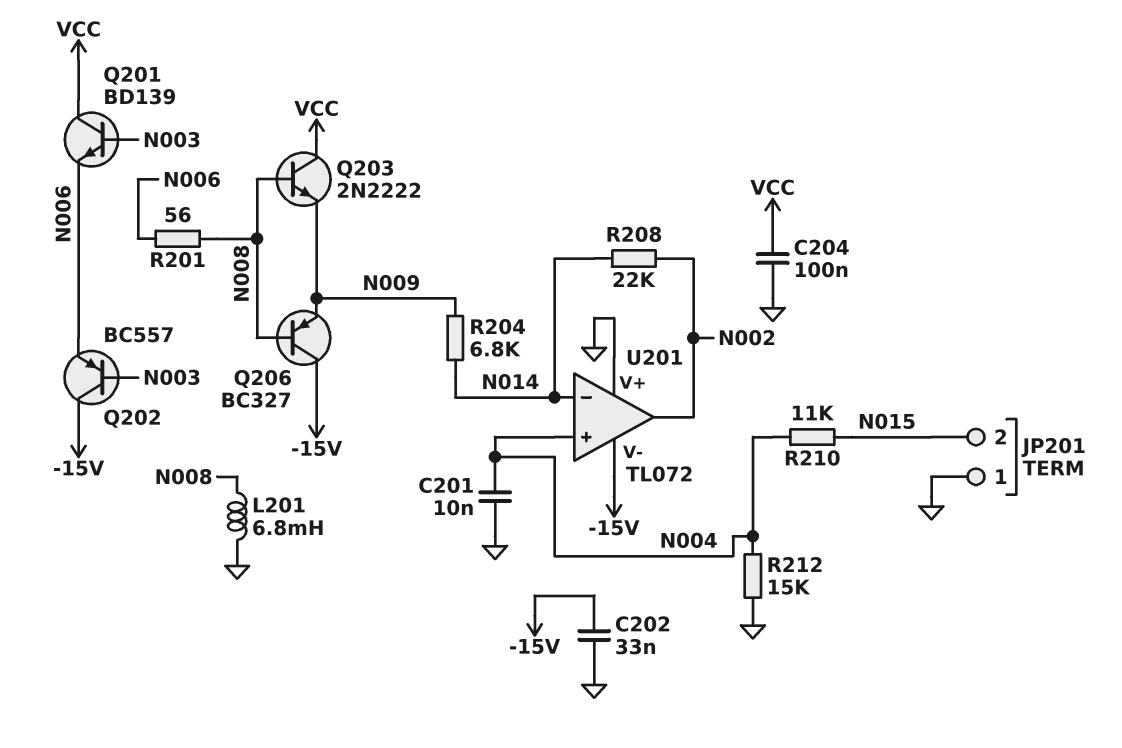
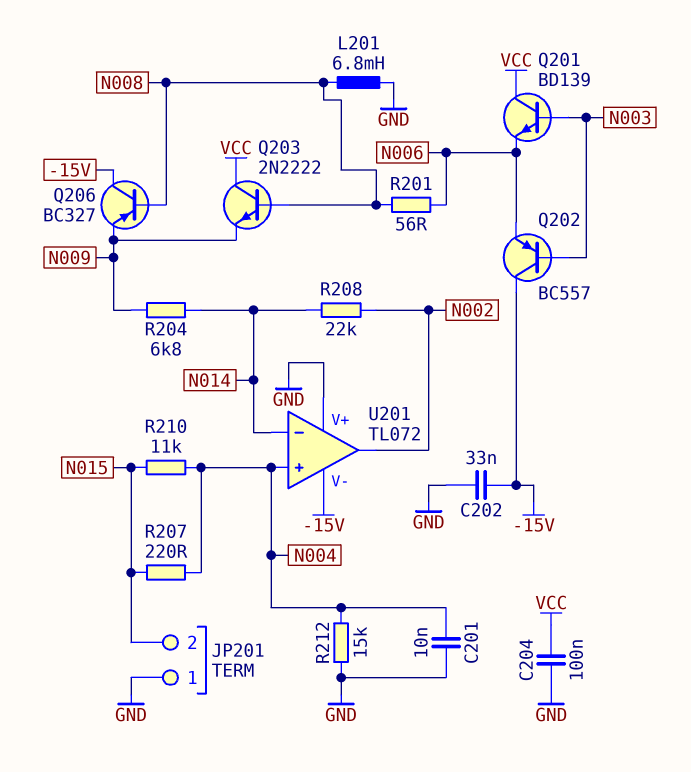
R207: none -> 220 (N004, N015)

